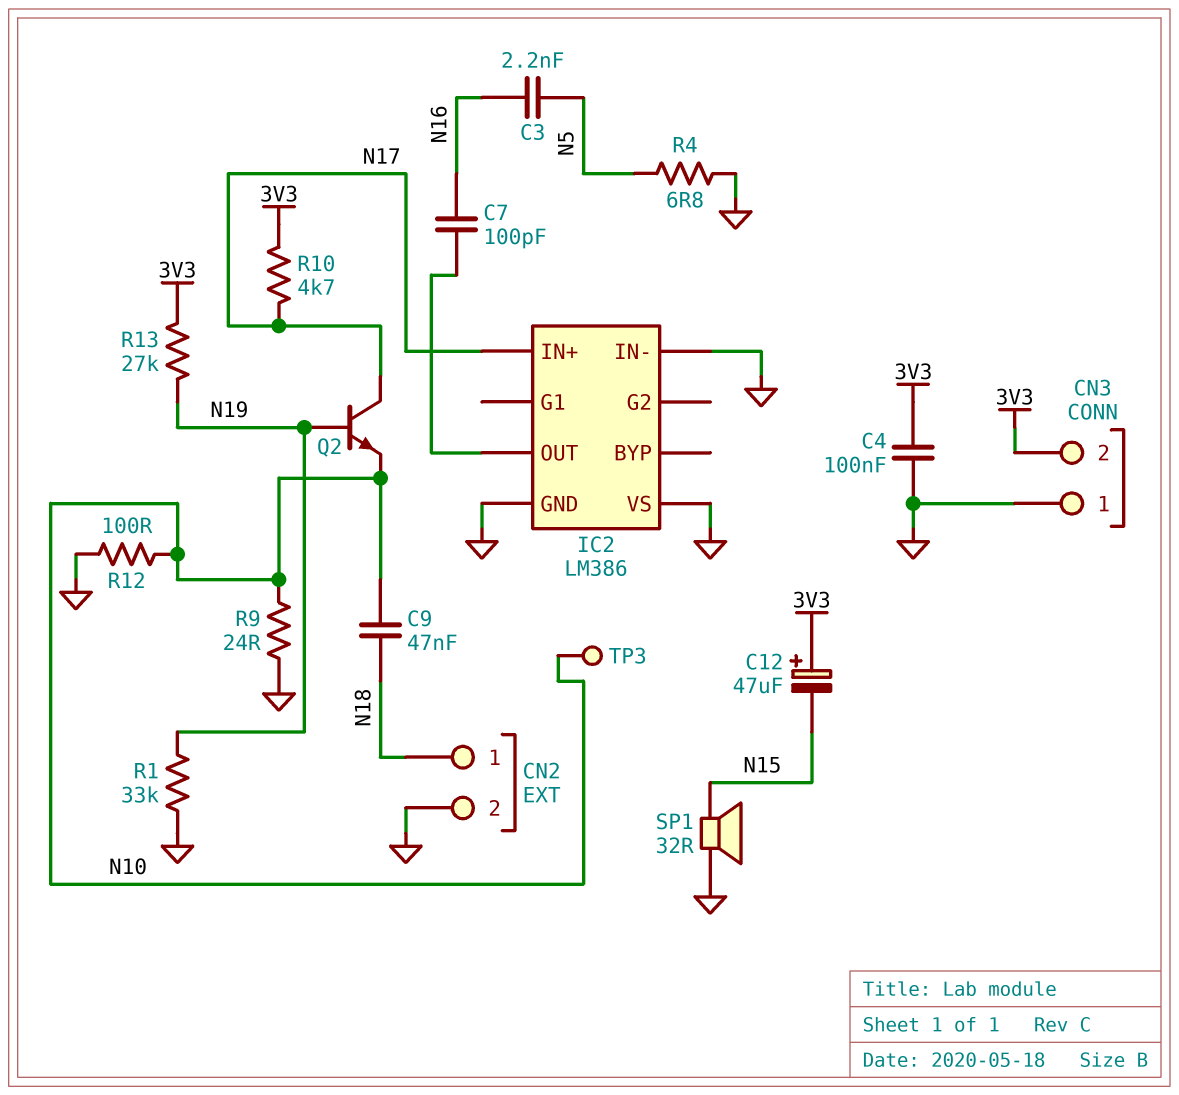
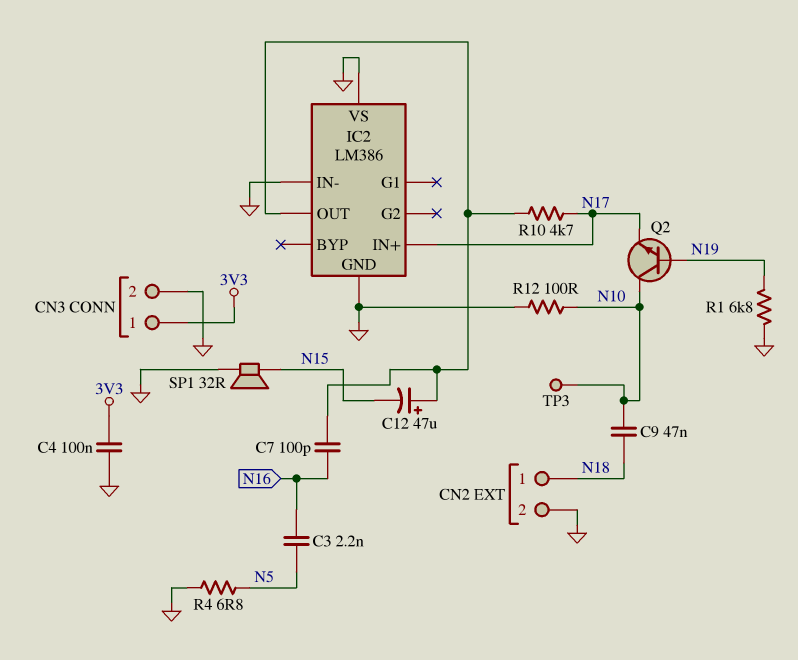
C12: 47uF (plus 3V3, minus N15) -> 47uF (plus IC2/OUT, minus N15)
CN3 pin 1: GND -> 3V3
CN3 pin 2: 3V3 -> GND
Q2: NPN (B N19, C N17, E N10) -> NPN (B N19, C N10, E N17)
R1: 33k (GND, N19) -> 6.8k (GND, N19)
R9: 24 (GND, N10) -> none
R10: 4.7k (3V3, N17) -> 4.7k (IC2/OUT, N17)
R13: 27k (3V3, N19) -> none

